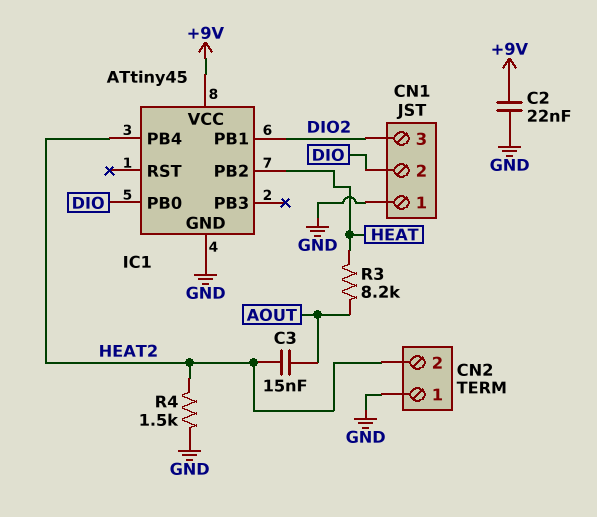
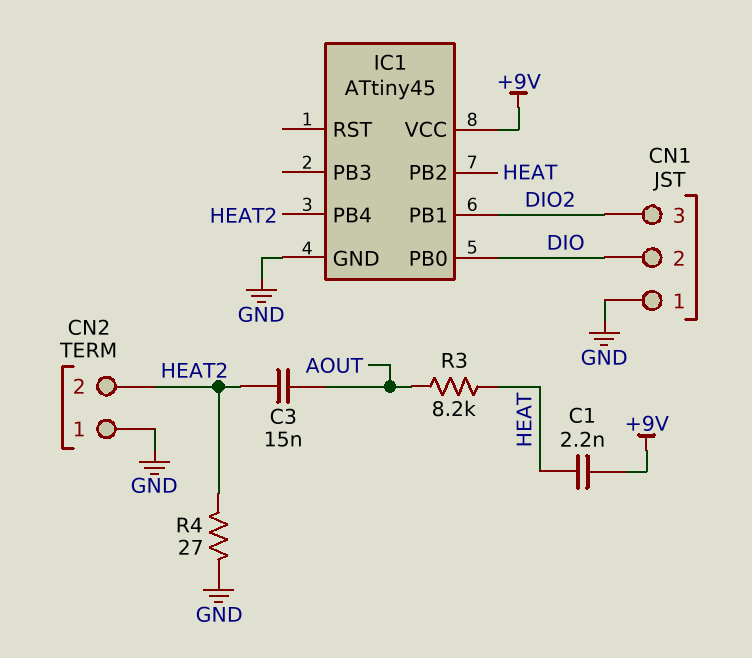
C1: none -> 2.2nF (+9V, HEAT)
C2: 22nF (+9V, GND) -> none
R4: 1.5k (GND, HEAT2) -> 27 (GND, HEAT2)

